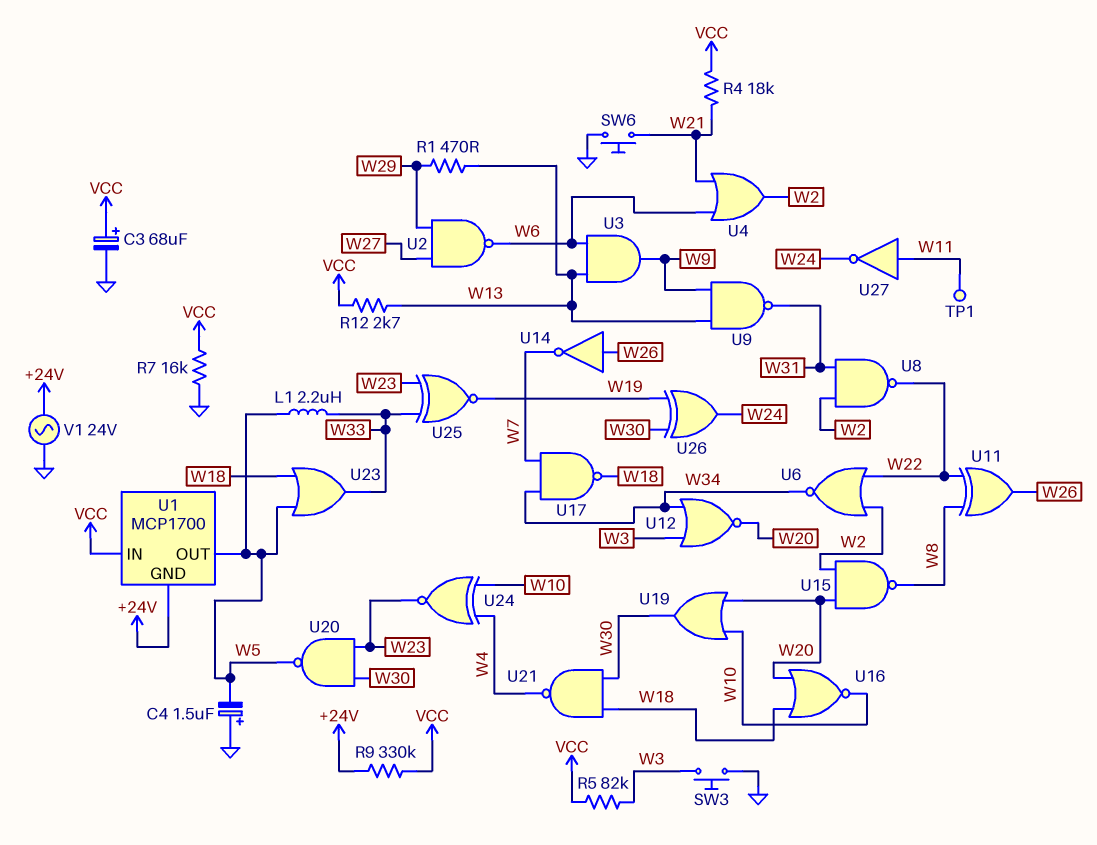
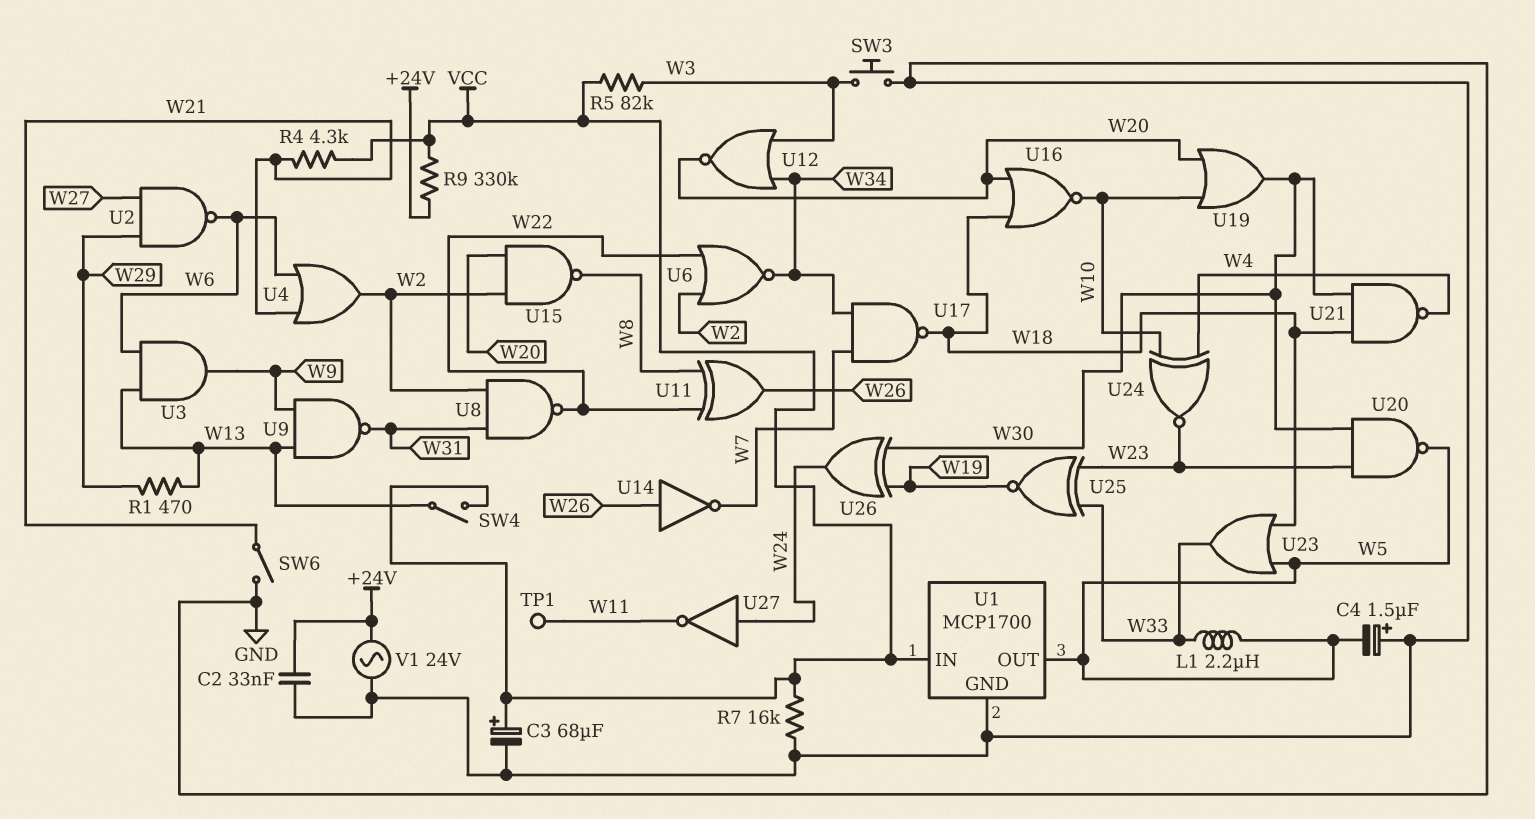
C2: none -> 33nF (+24V, GND)
R4: 18k (VCC, W21) -> 4.3k (VCC, W21)
R12: 2.7k (VCC, W13) -> none
SW4: none -> switch (VCC, W13)
SW6: button (GND, W21) -> switch (GND, W21)
U1 pin GND: +24V -> GND
U27: NOT (in W11, out W24) -> NOT (in W24, out W11)

